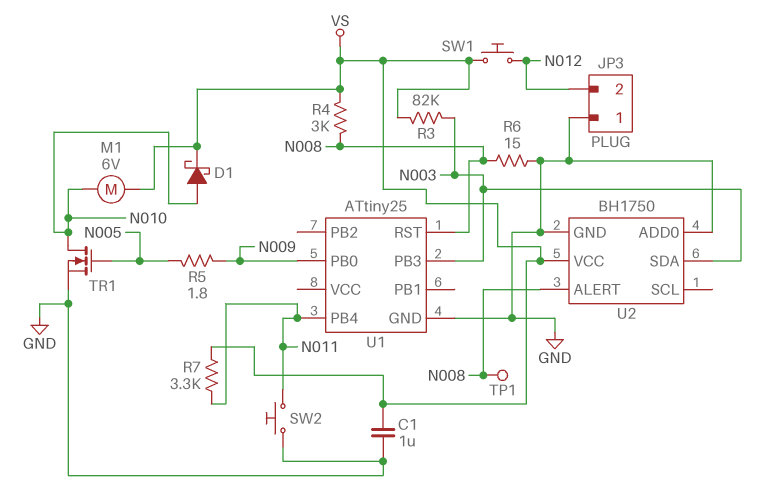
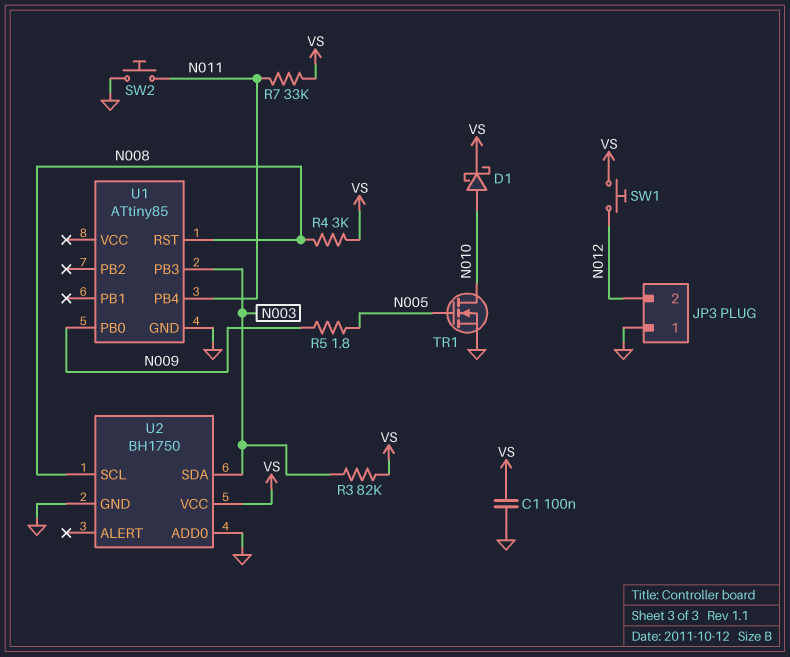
C1: 1uF (GND, VS) -> 100nF (GND, VS)
M1: motor 6V (N010, VS) -> none
R6: 15 (GND, N008) -> none
R7: 3.3k (N011, VS) -> 33k (N011, VS)
TP1: test point (N008) -> none
U1: ATtiny25 -> ATtiny85
U2 pin ALERT: N008 -> none
U2 pin SCL: none -> N008

